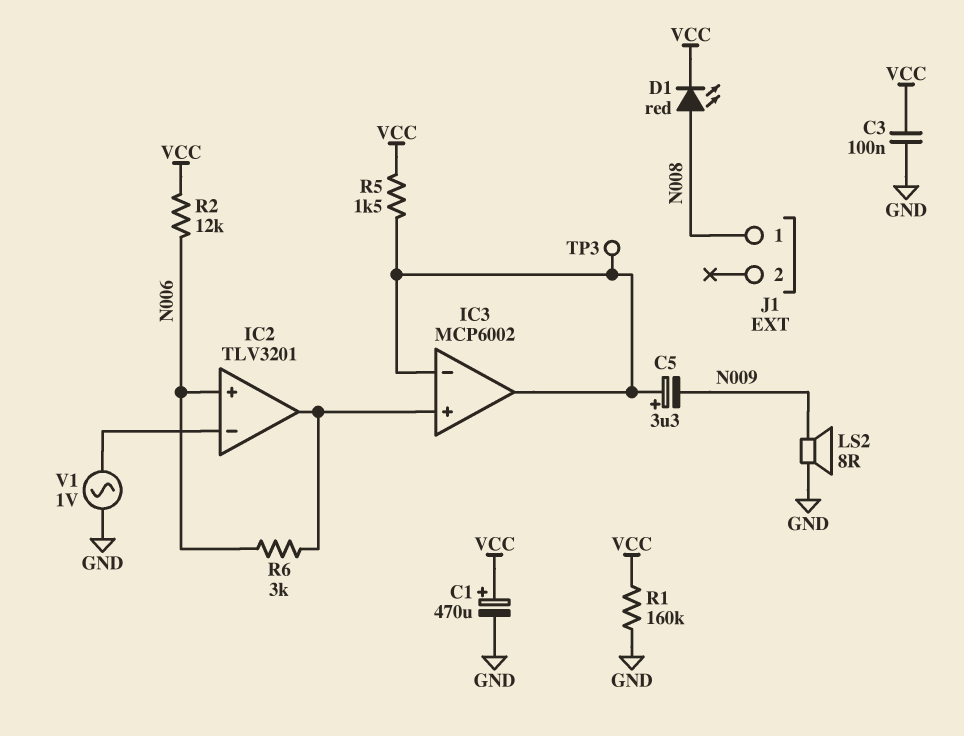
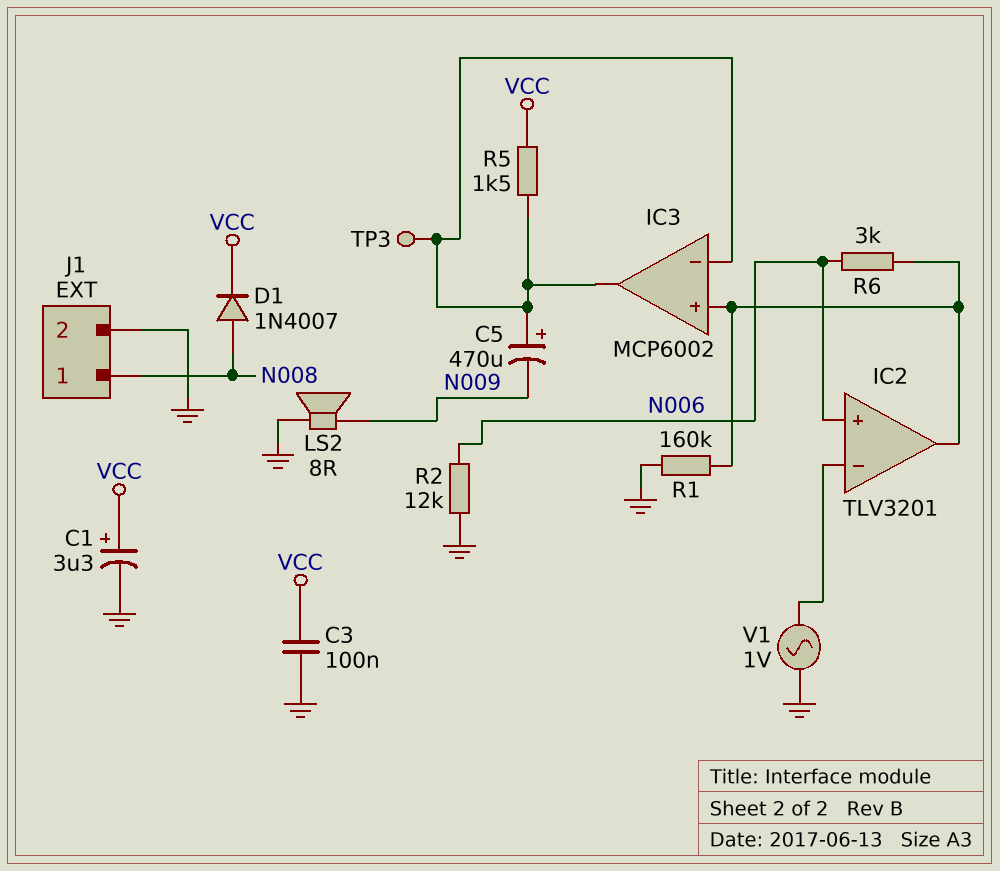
C1: 470uF (plus VCC, minus GND) -> 3.3uF (plus VCC, minus GND)
C5: 3.3uF (plus IC3/in-, minus N009) -> 470uF (plus IC3/in-, minus N009)
D1: LED red (A N008, K VCC) -> diode 1N4007 (A N008, K VCC)
J1 pin 2: none -> GND
R1: 160k (GND, VCC) -> 160k (GND, IC2/out)
R2: 12k (N006, VCC) -> 12k (GND, N006)

